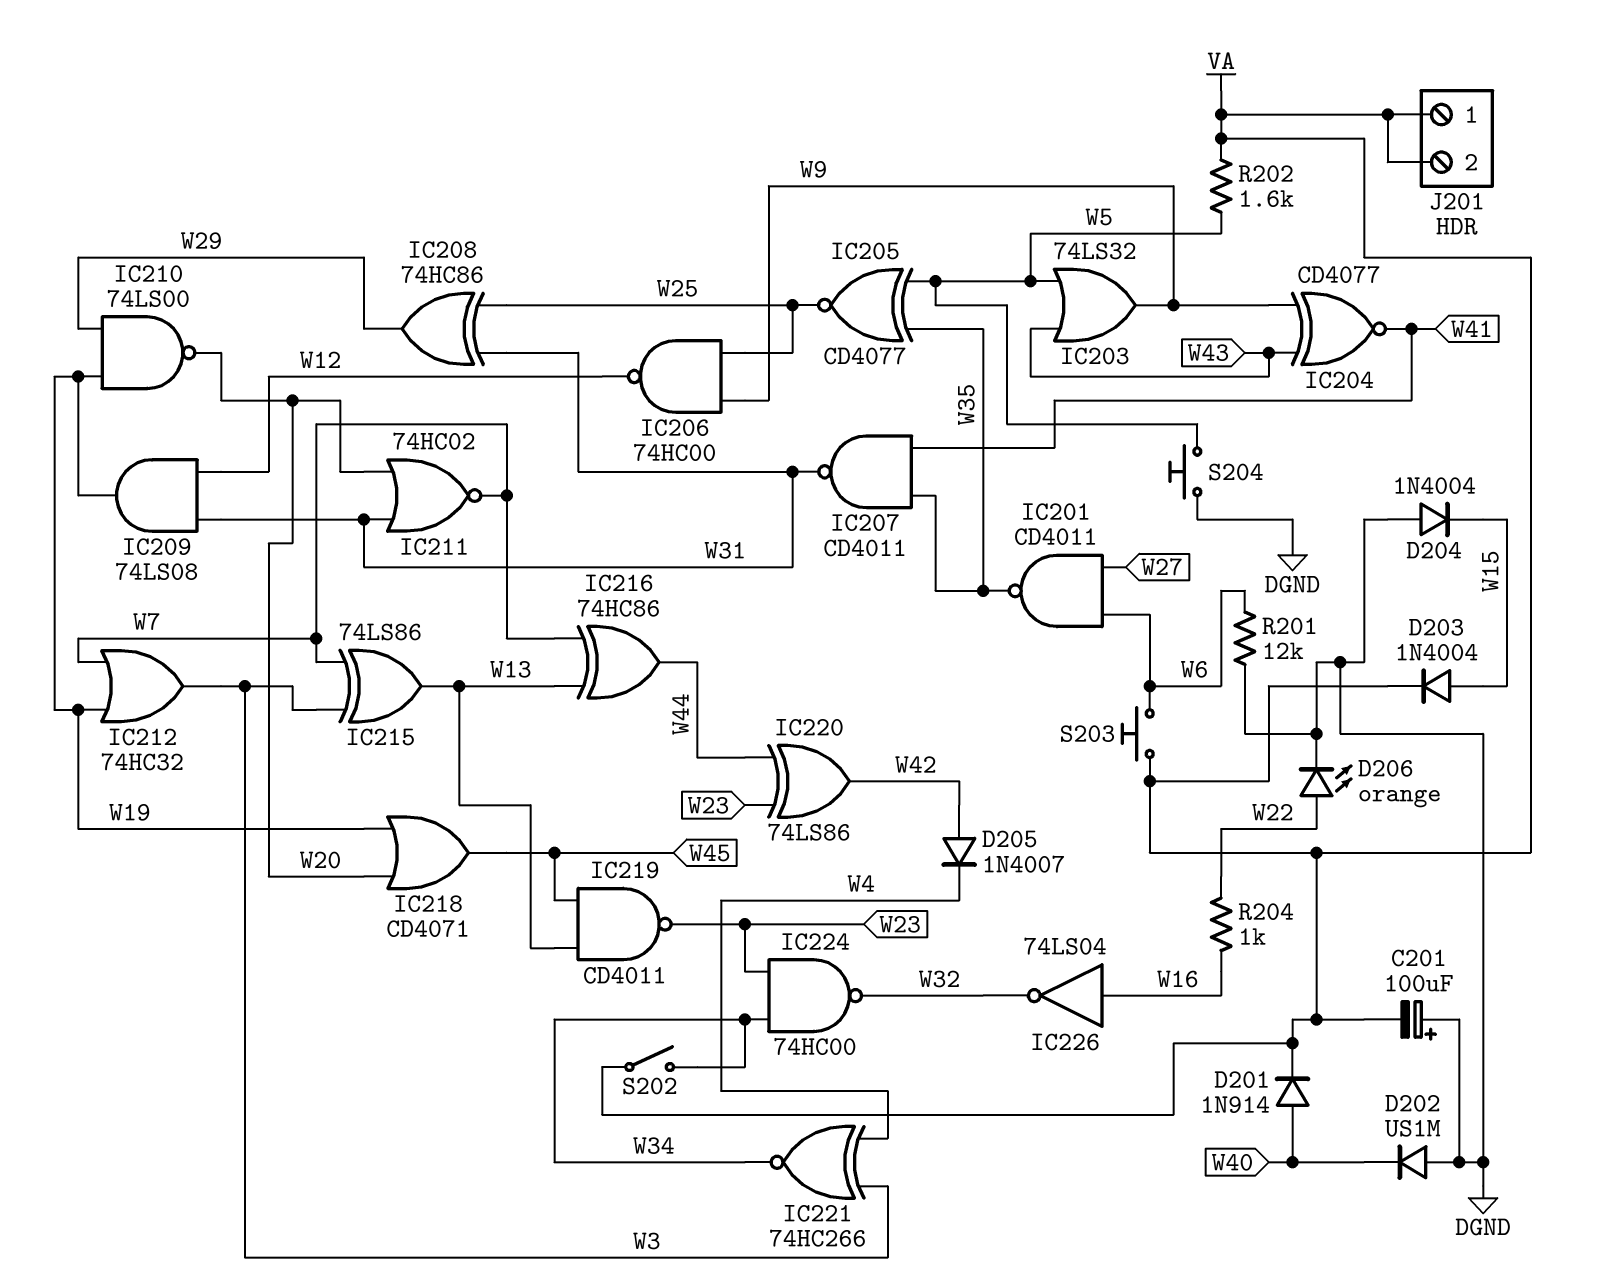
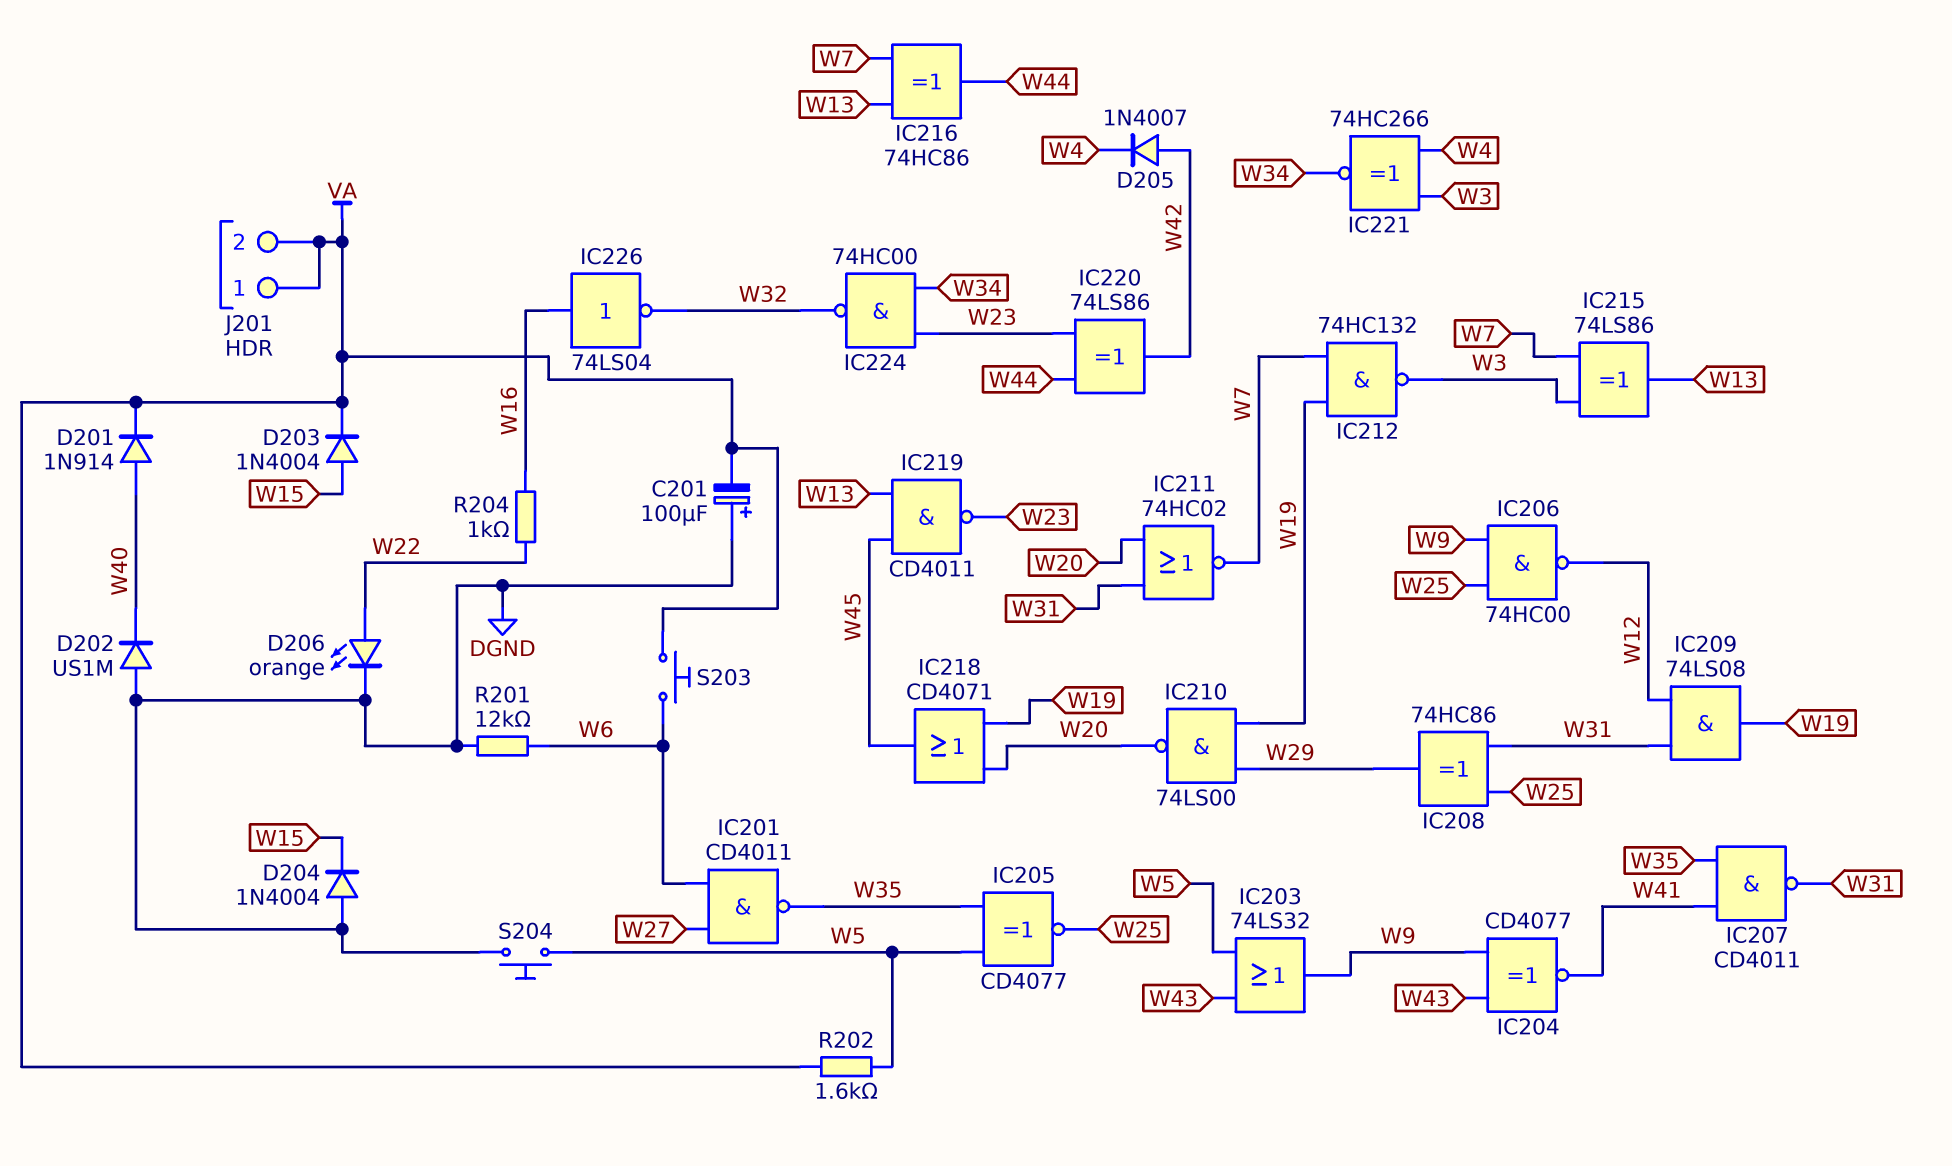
IC212: OR 74HC32 (in W7, in W19, out W3) -> NAND 74HC132 (in W7, in W19, out W3)
S202: switch (VA, W34) -> none

